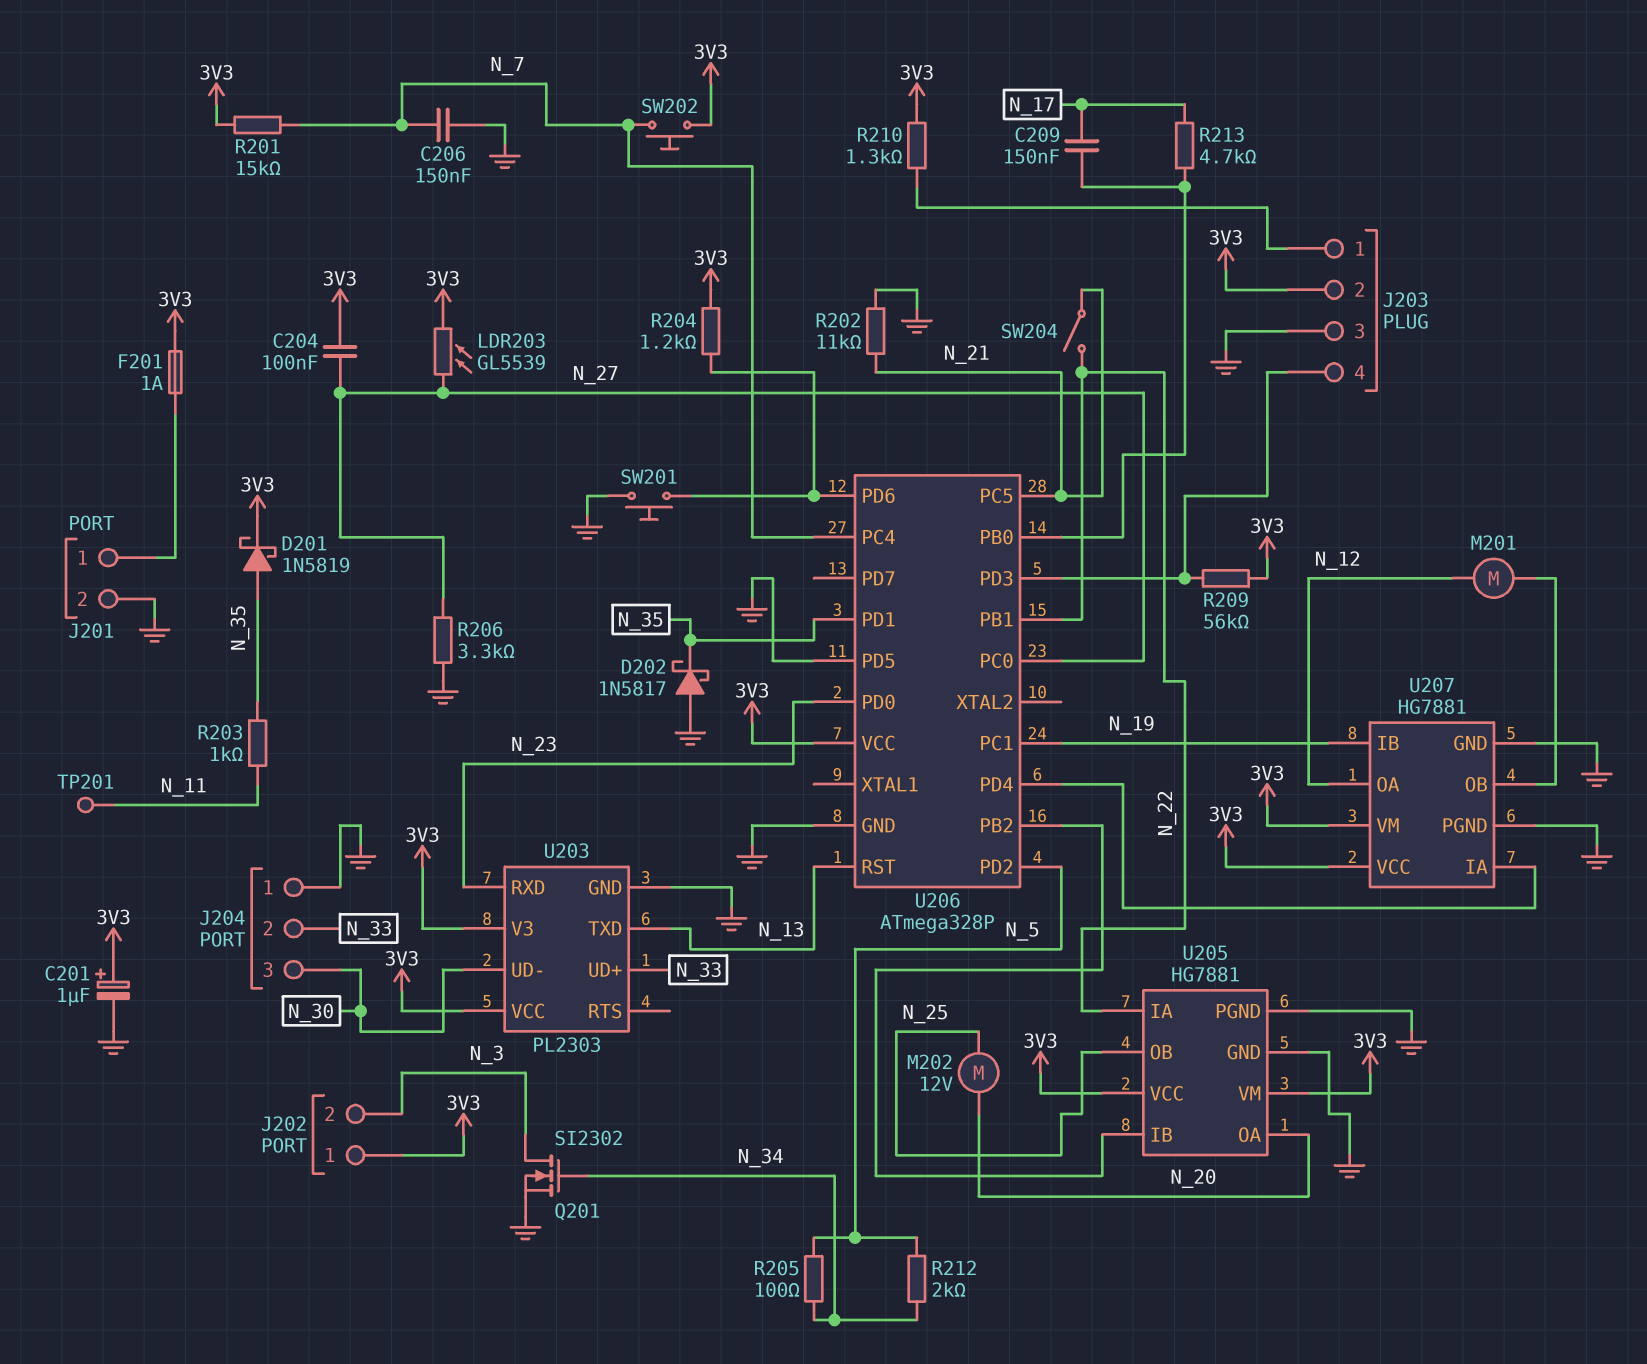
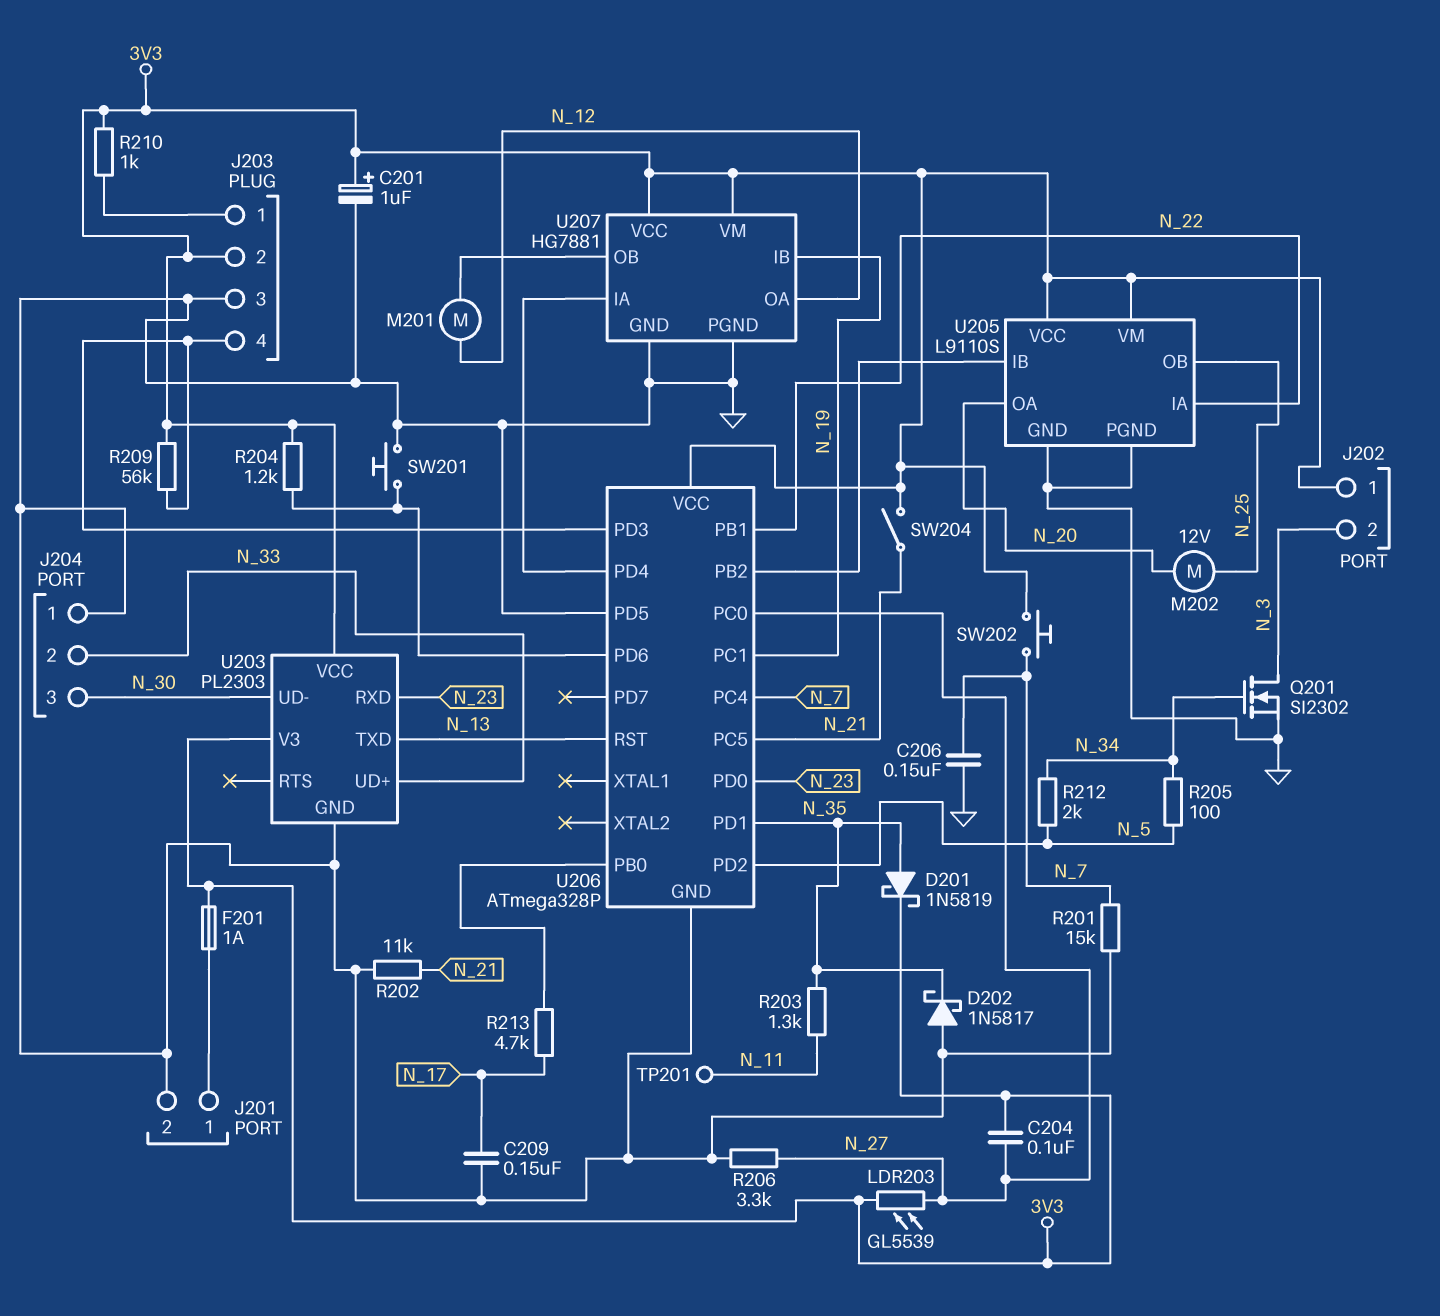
C209: 150nF (N_17, U206/PB0) -> 150nF (GND, N_17)
R201: 15k (3V3, N_7) -> 15k (GND, N_7)
R203: 1k (N_11, N_35) -> 1.3k (N_11, N_35)
R210: 1.3k (3V3, J203/1) -> 1k (3V3, J203/1)
SW204: switch (N_21, N_22) -> switch (3V3, N_21)
U205: HG7881 -> L9110S

